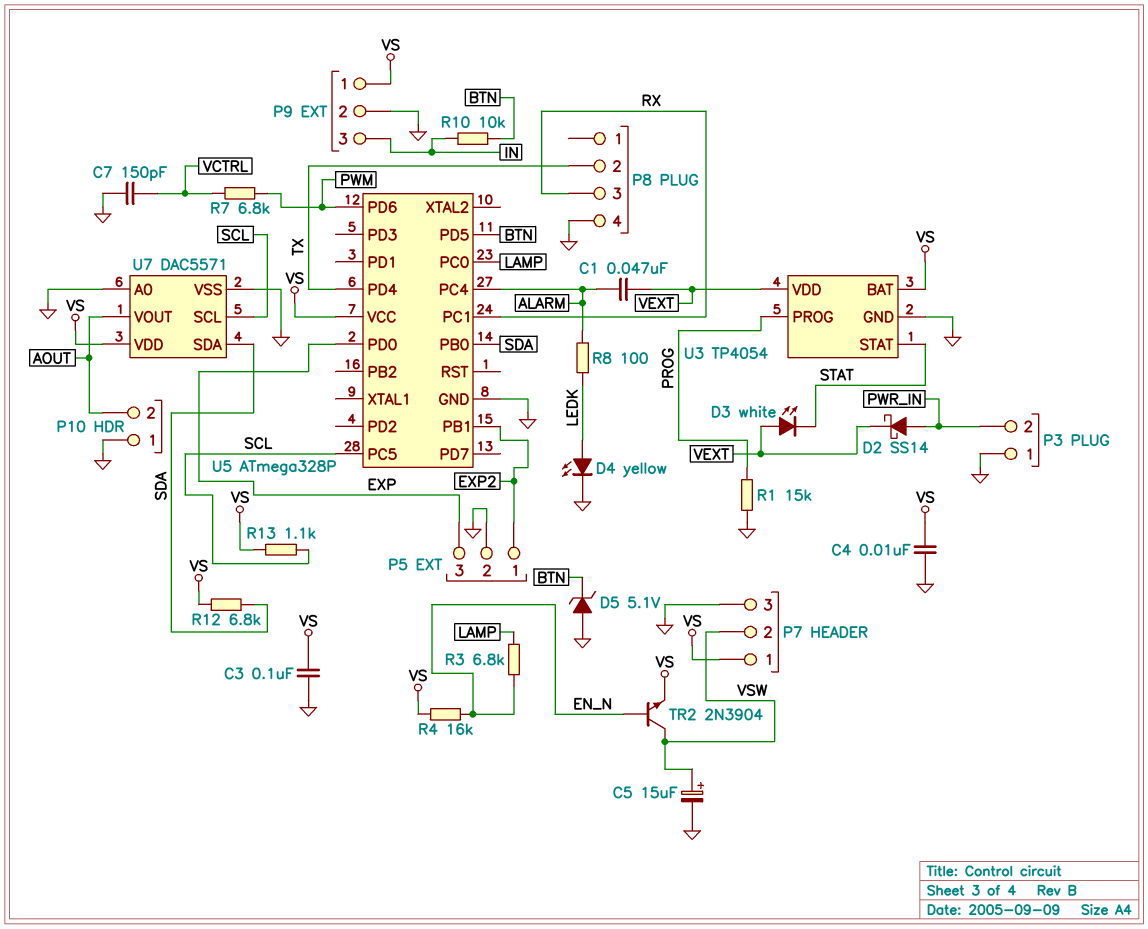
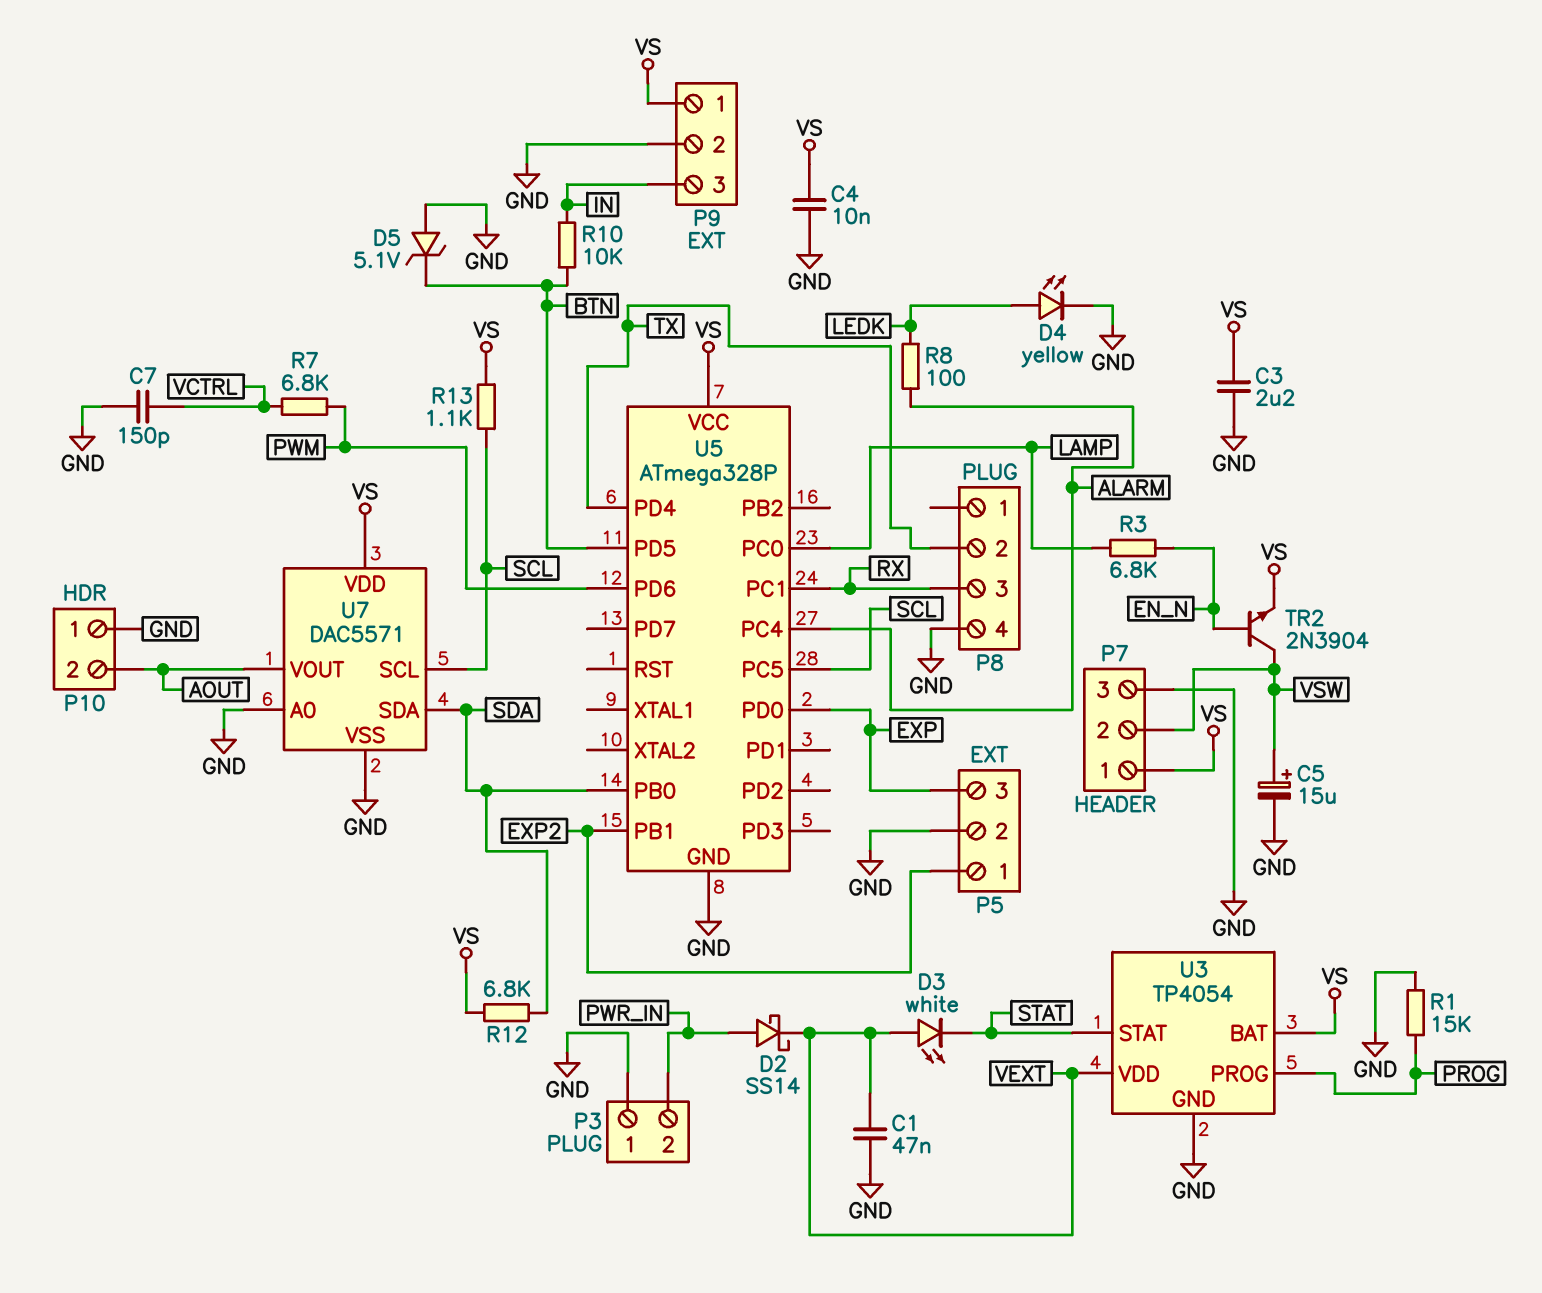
C1: 47nF (ALARM, VEXT) -> 47nF (GND, VEXT)
C3: 100nF (GND, VS) -> 2.2uF (GND, VS)
R4: 16k (EN_N, VS) -> none

